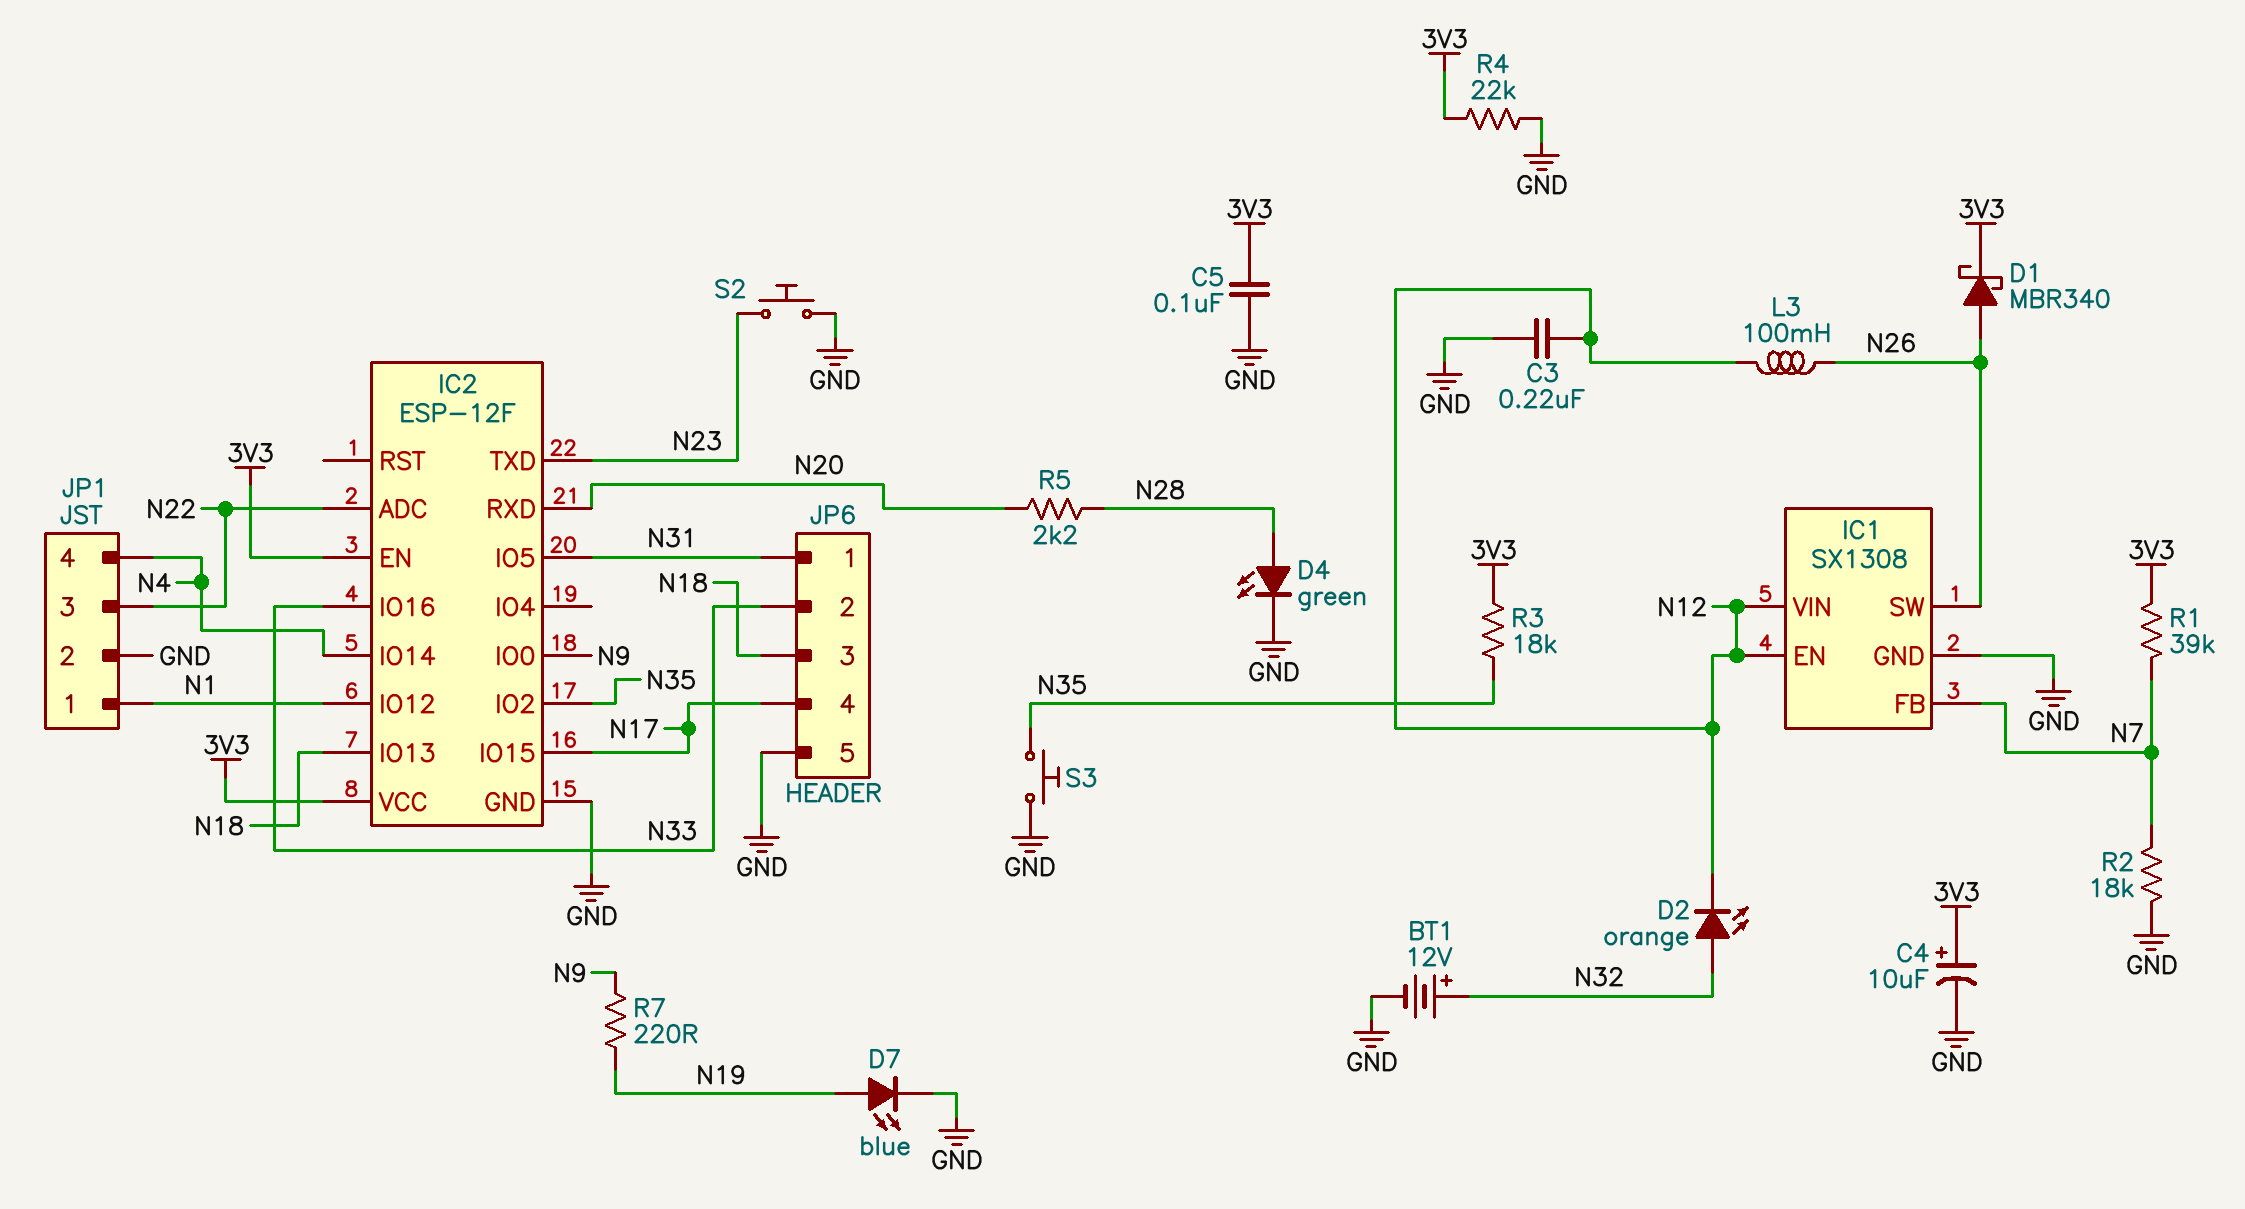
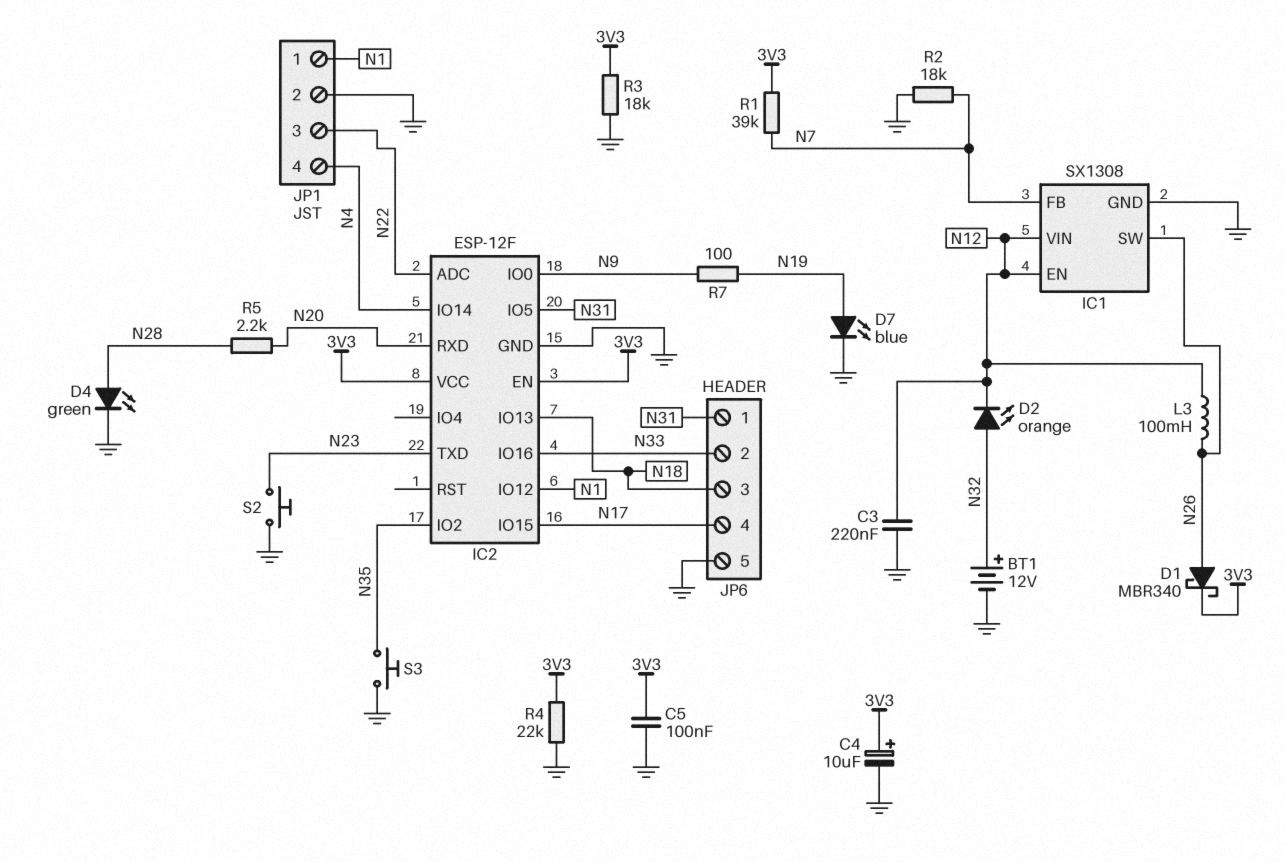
R3: 18k (3V3, N35) -> 18k (3V3, GND)
R7: 220 (N9, N19) -> 100 (N9, N19)

